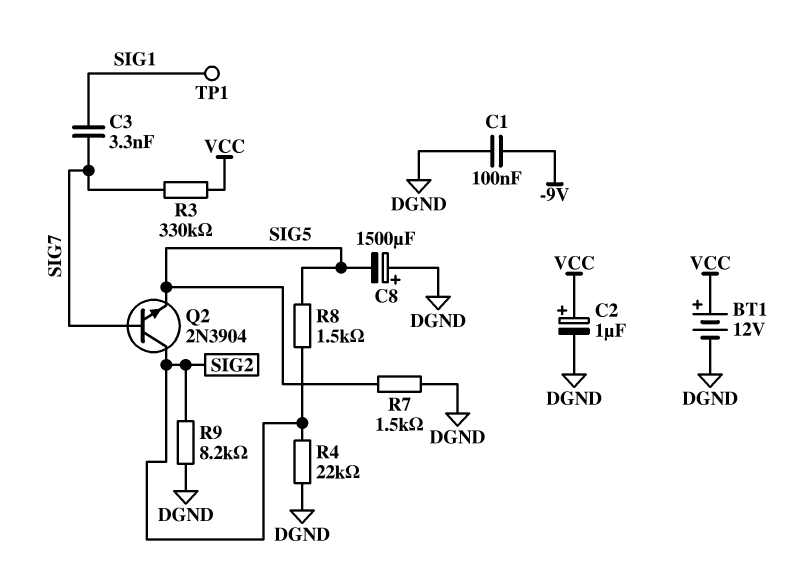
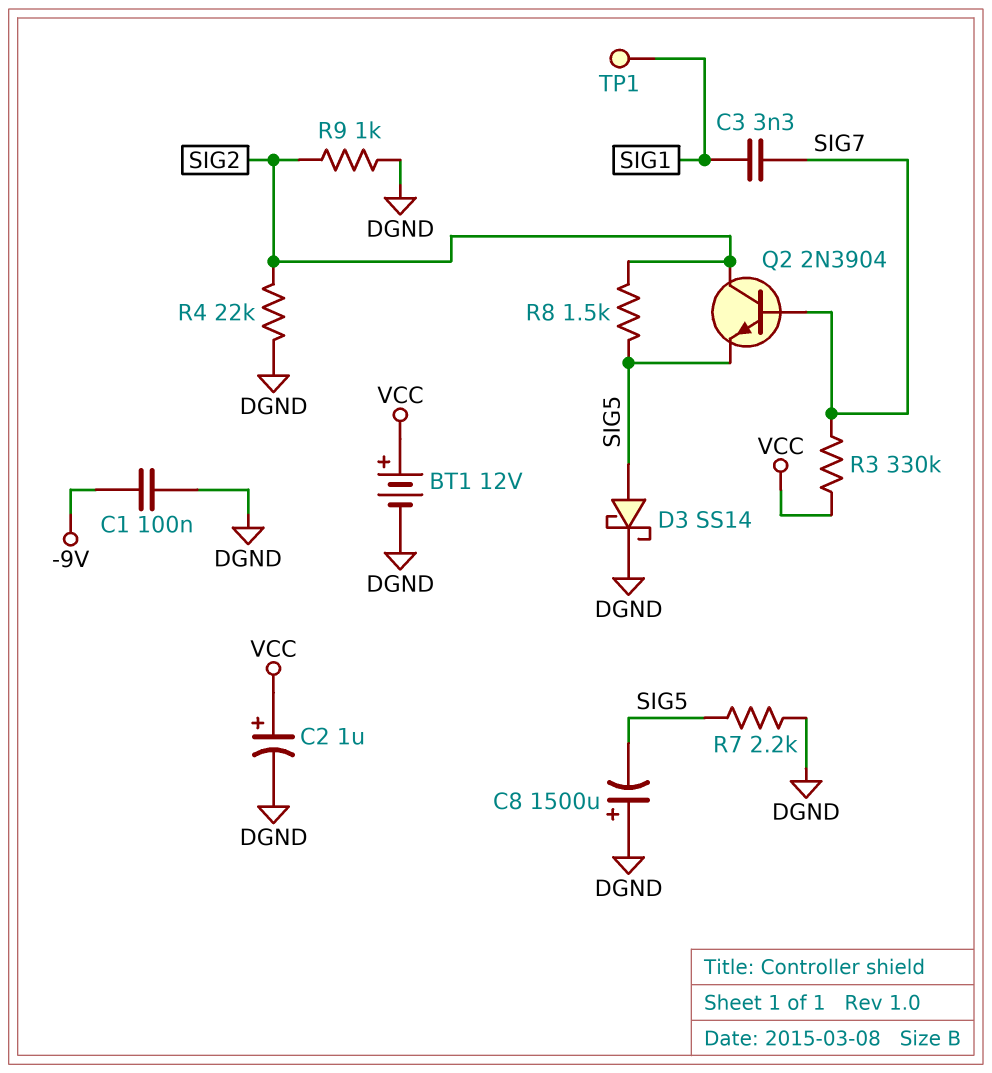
D3: none -> schottky SS14 (A SIG5, K DGND)
R7: 1.5k (DGND, SIG5) -> 2.2k (DGND, SIG5)
R9: 8.2k (DGND, SIG2) -> 1k (DGND, SIG2)

